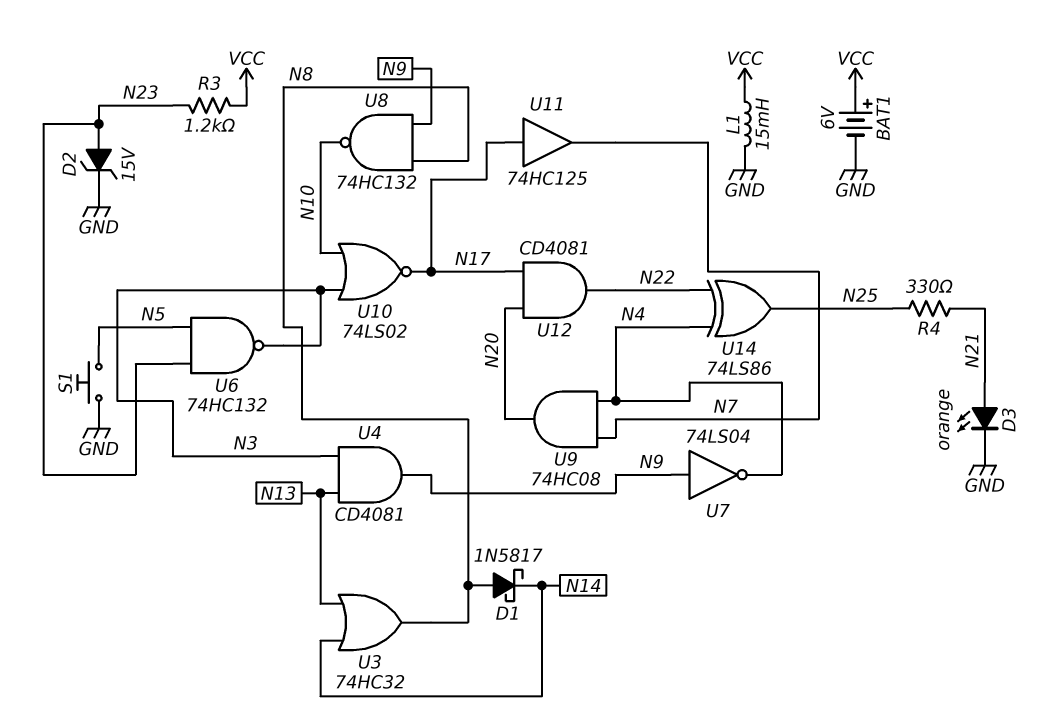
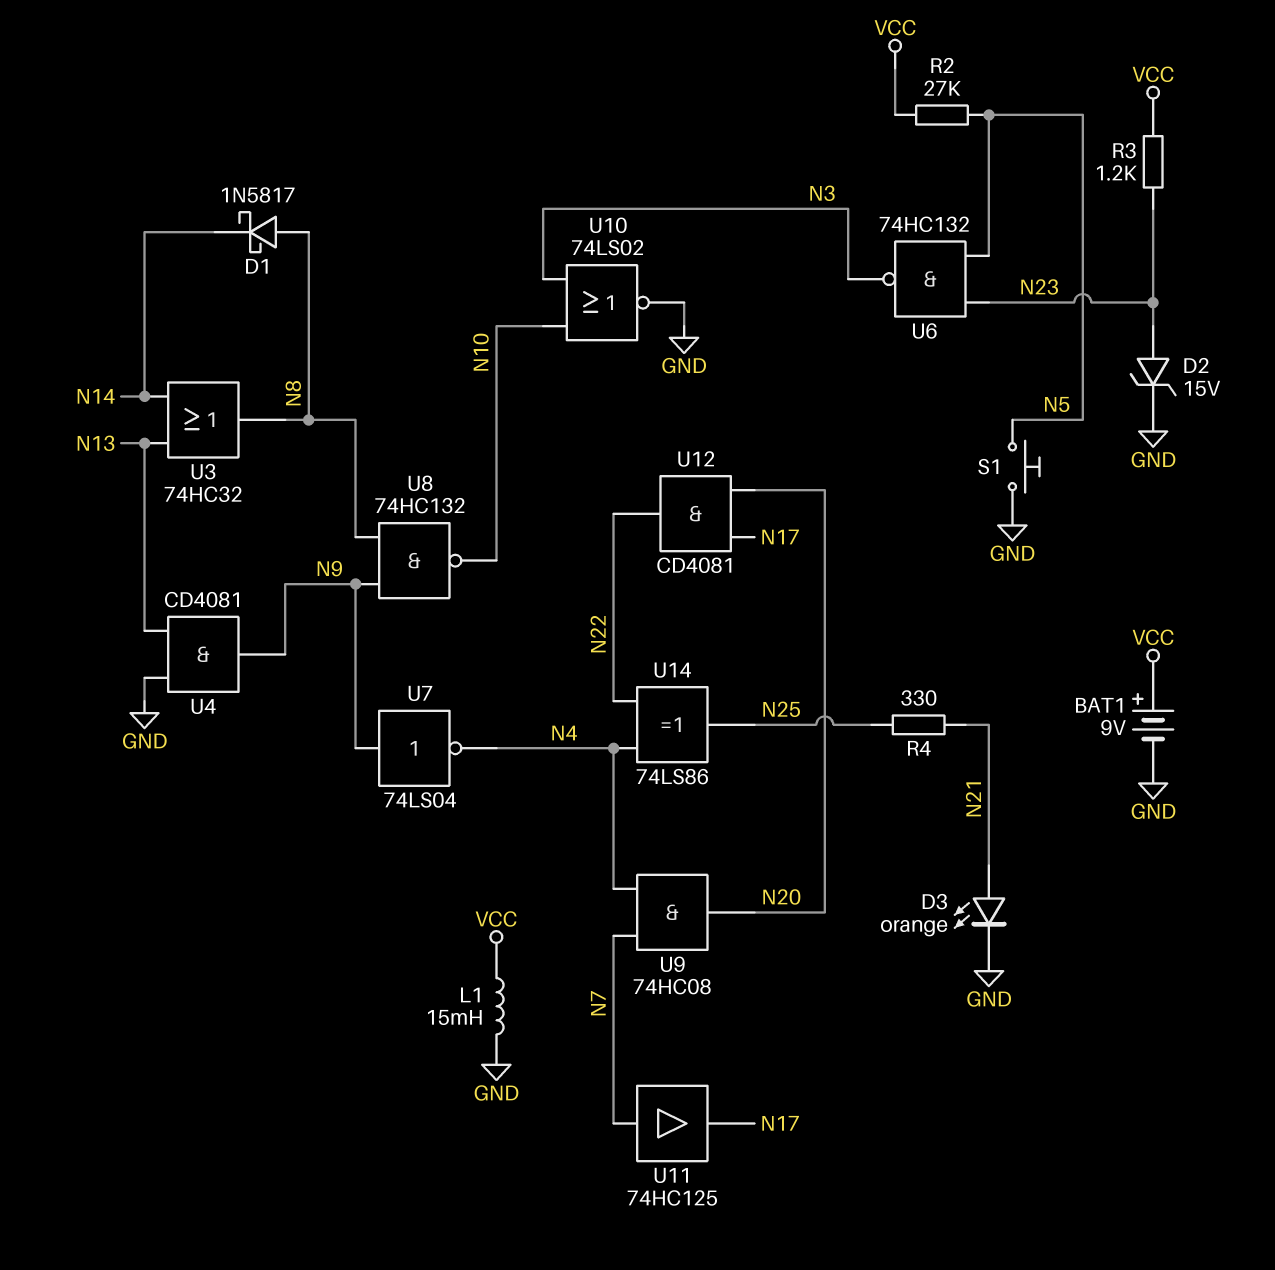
BAT1: 6V (plus VCC, minus GND) -> 9V (plus VCC, minus GND)
R2: none -> 27k (N5, VCC)
U4: AND CD4081 (in N3, in N13, out N9) -> AND CD4081 (in GND, in N13, out N9)
U10: NOR 74LS02 (in N3, in N10, out N17) -> NOR 74LS02 (in N3, in N10, out GND)
U11: buffer 74HC125 (in N17, out N7) -> buffer 74HC125 (in N7, out N17)

